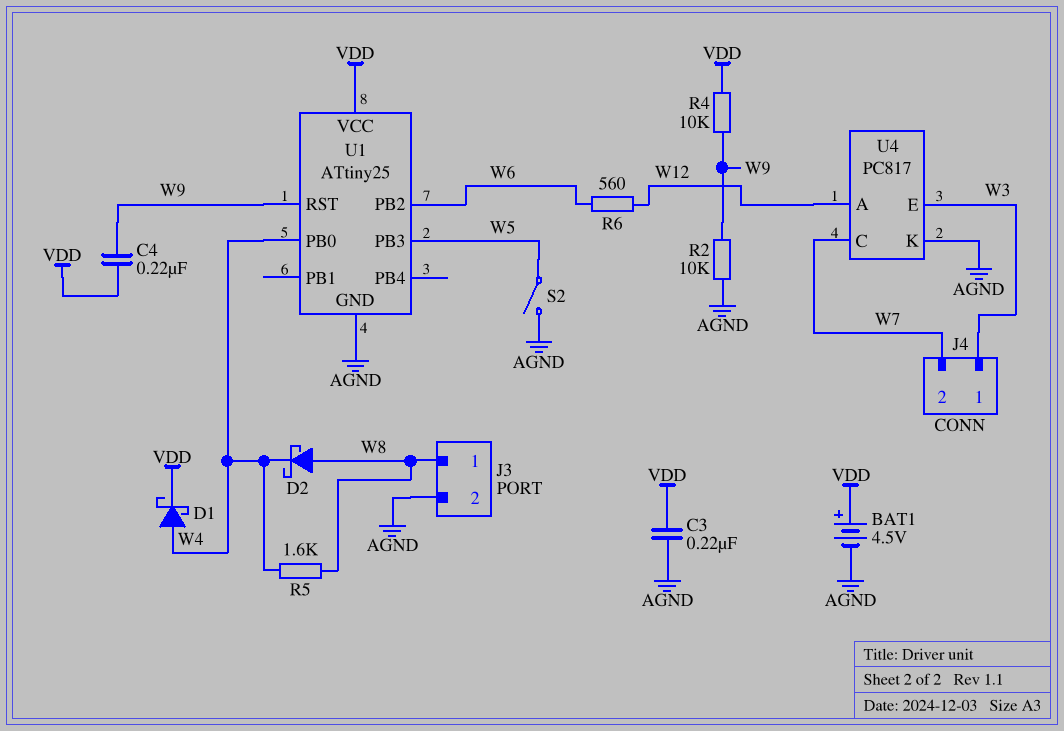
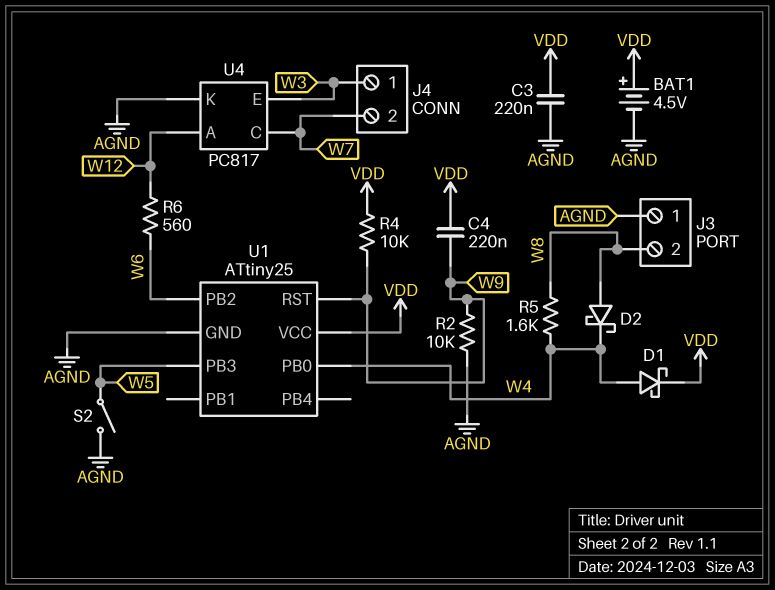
J3 pin 1: W8 -> AGND
J3 pin 2: AGND -> W8

